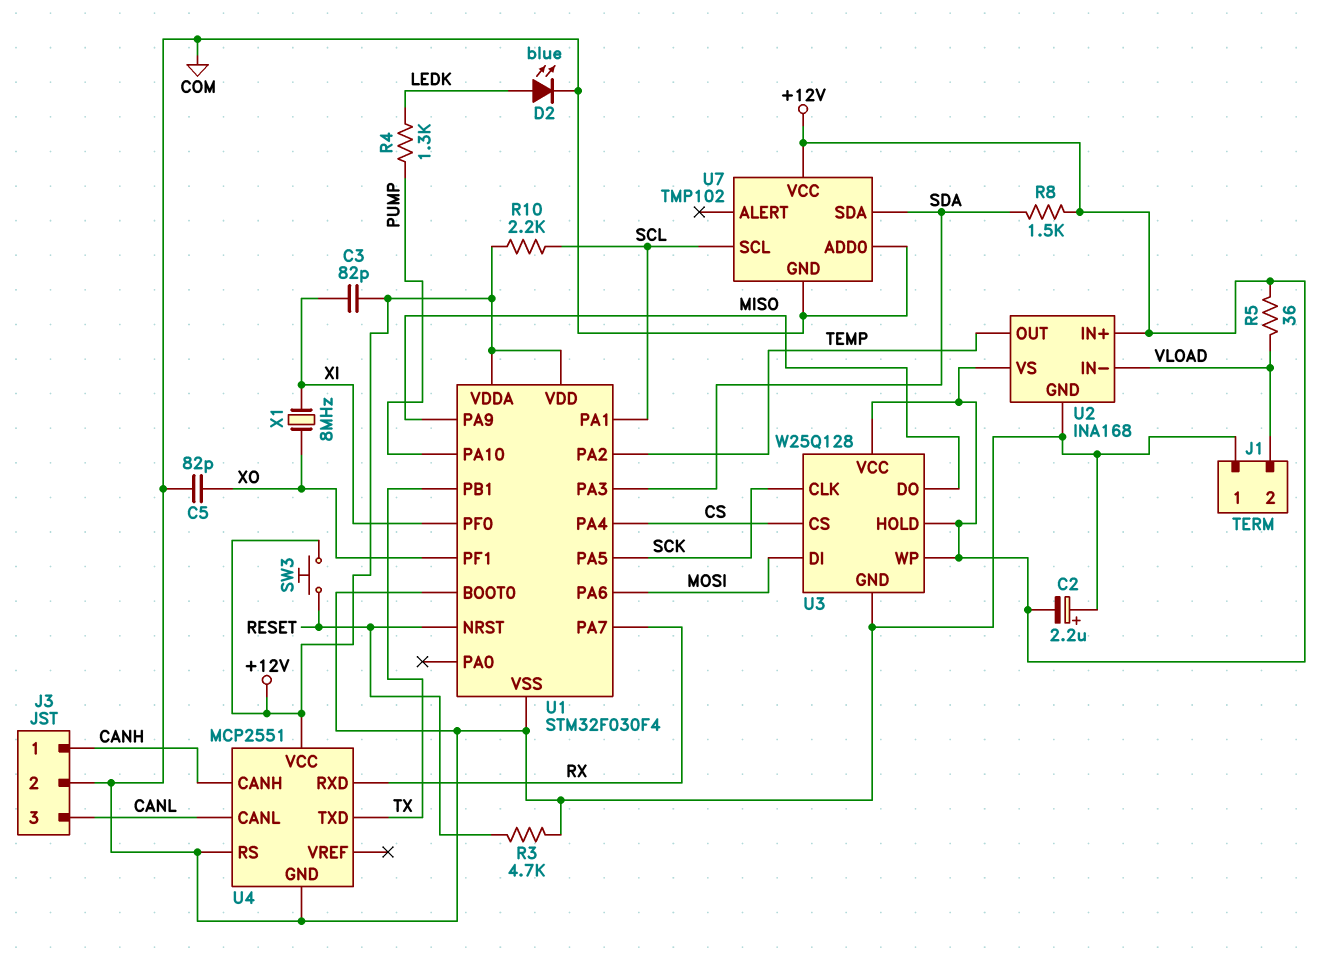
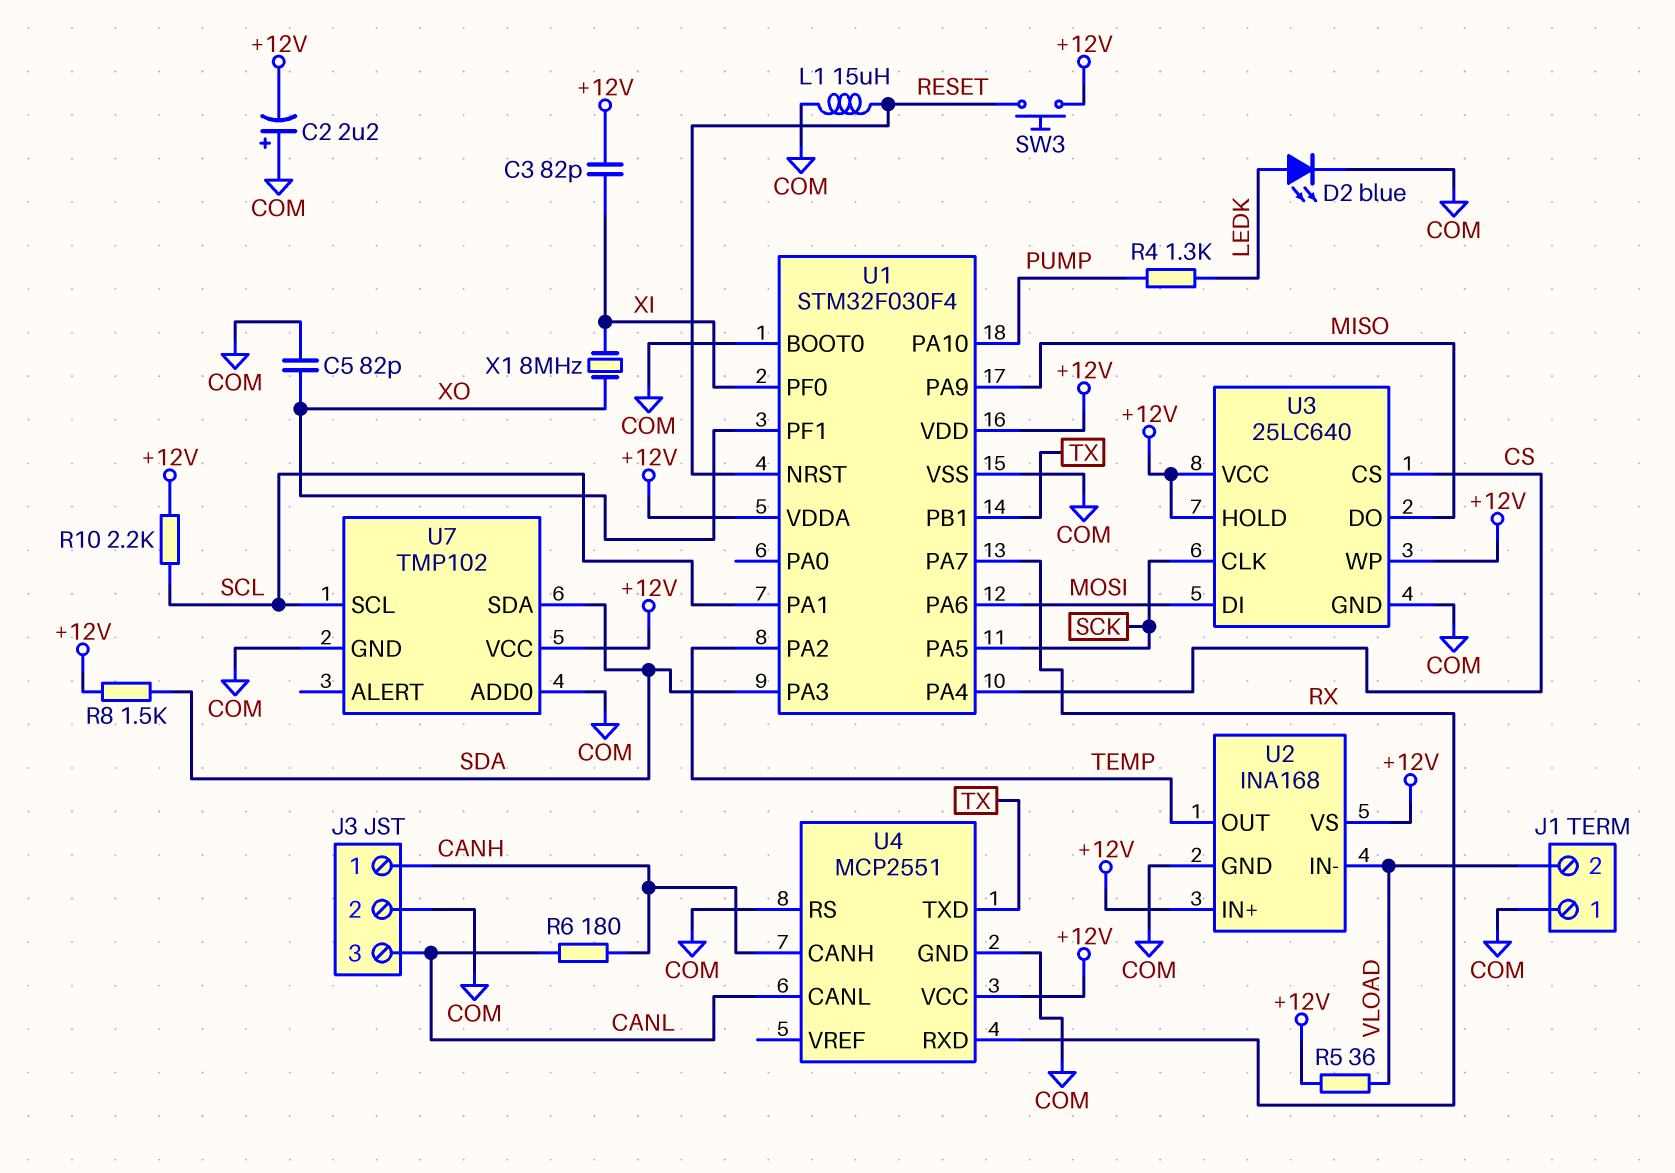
L1: none -> 15uH (COM, RESET)
R3: 4.7k (COM, RESET) -> none
R6: none -> 180 (CANH, CANL)
U3: W25Q128 -> 25LC640

